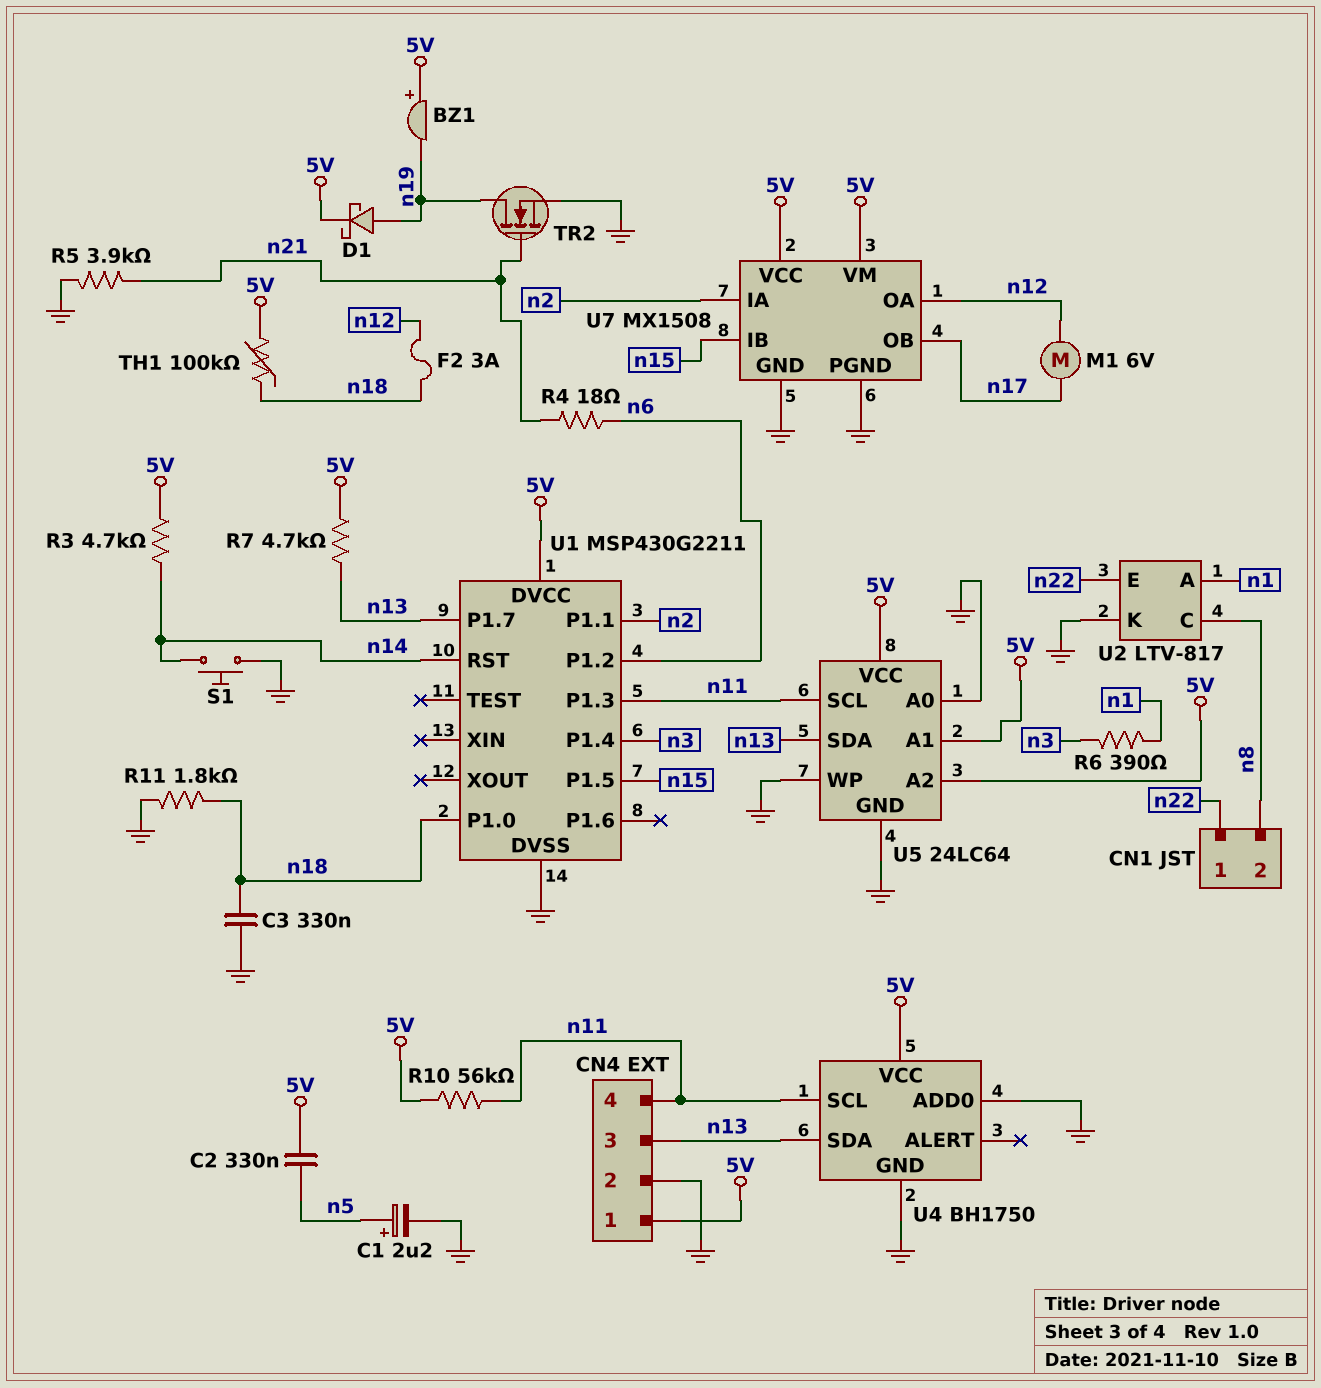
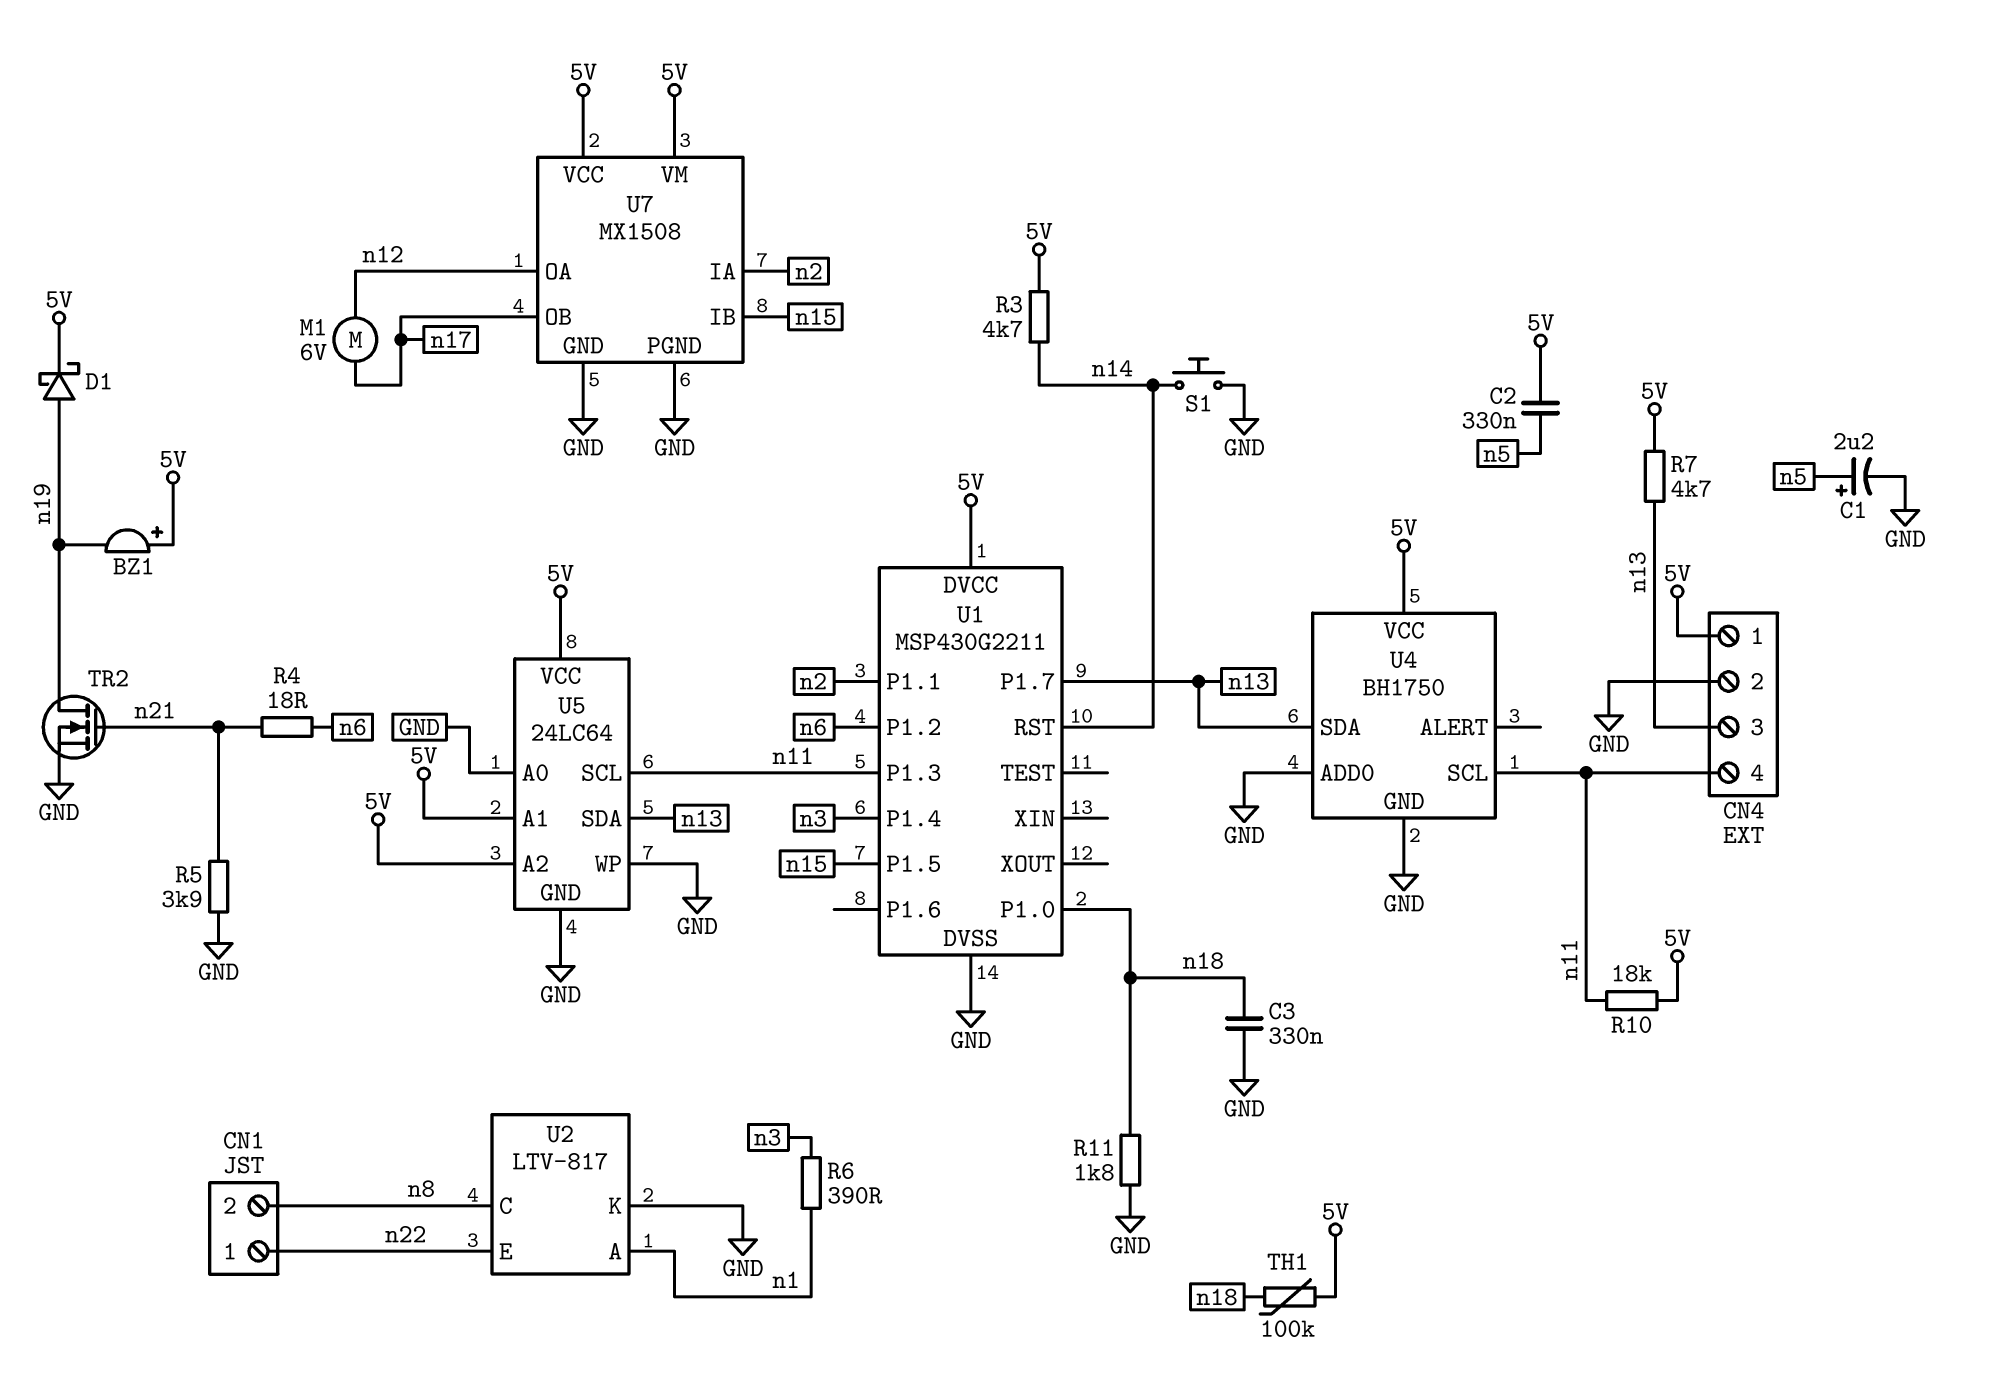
F2: 3A (n12, n18) -> none
R10: 56k (5V, n11) -> 18k (5V, n11)

